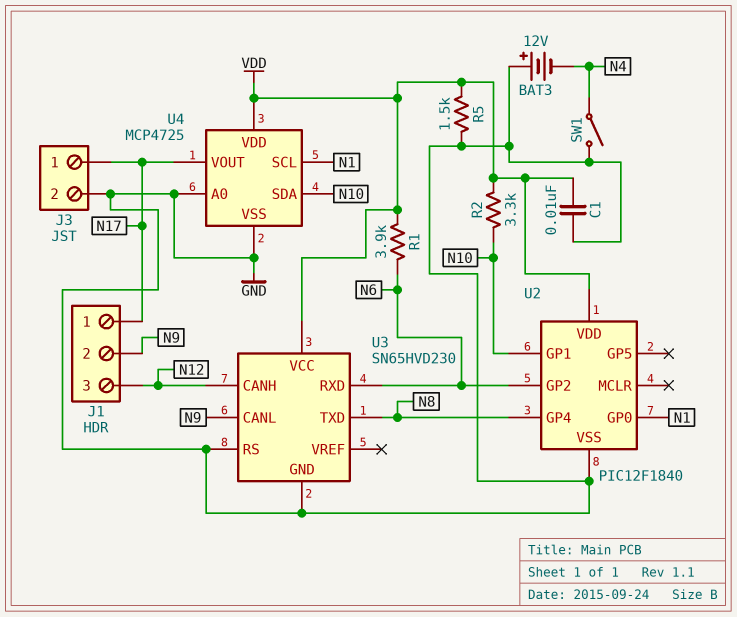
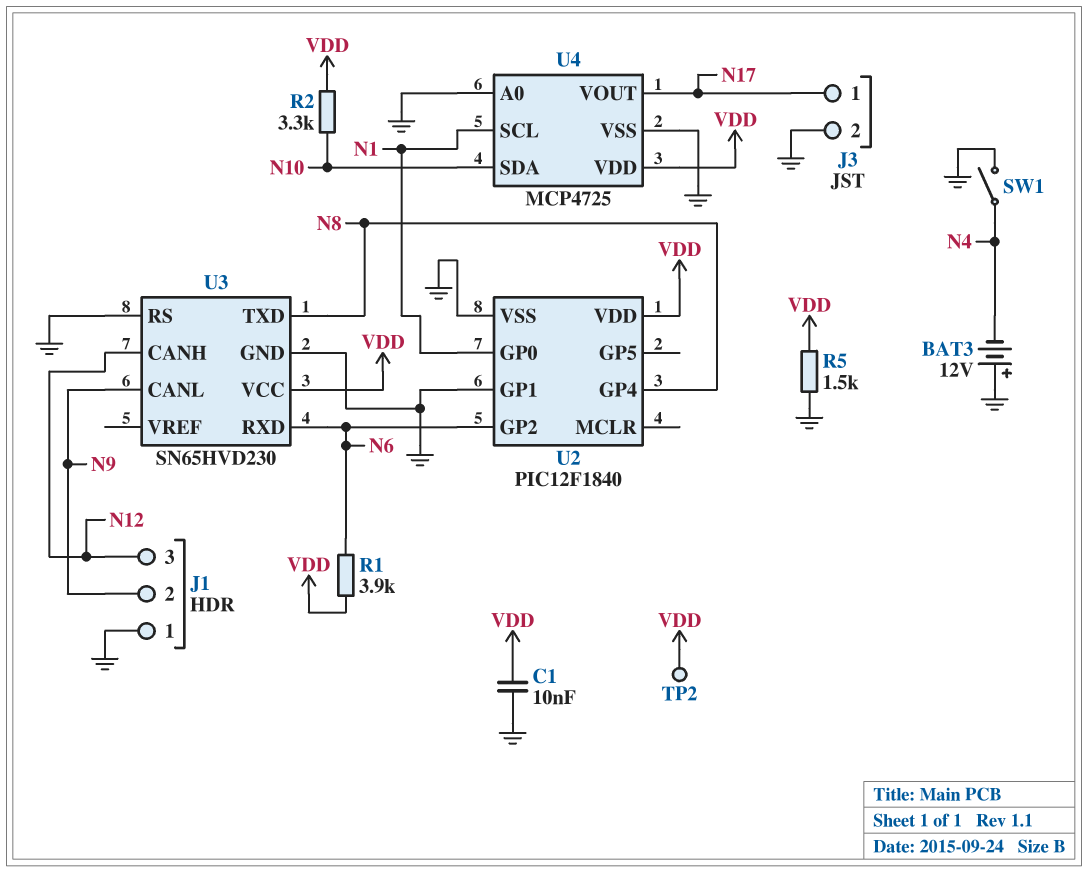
J1 pin 1: N17 -> GND
TP2: none -> test point (VDD)
U2 pin GP1: N10 -> GND

